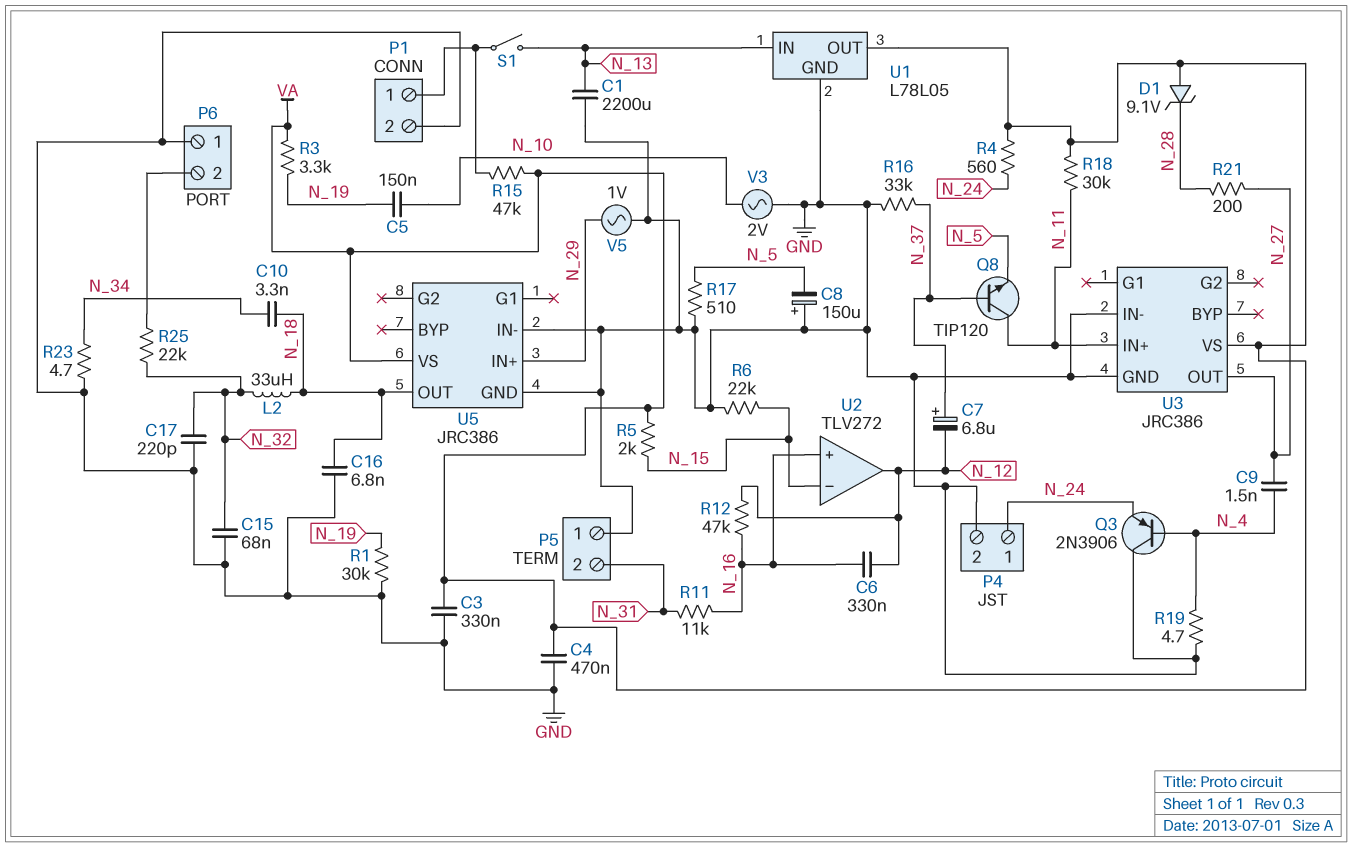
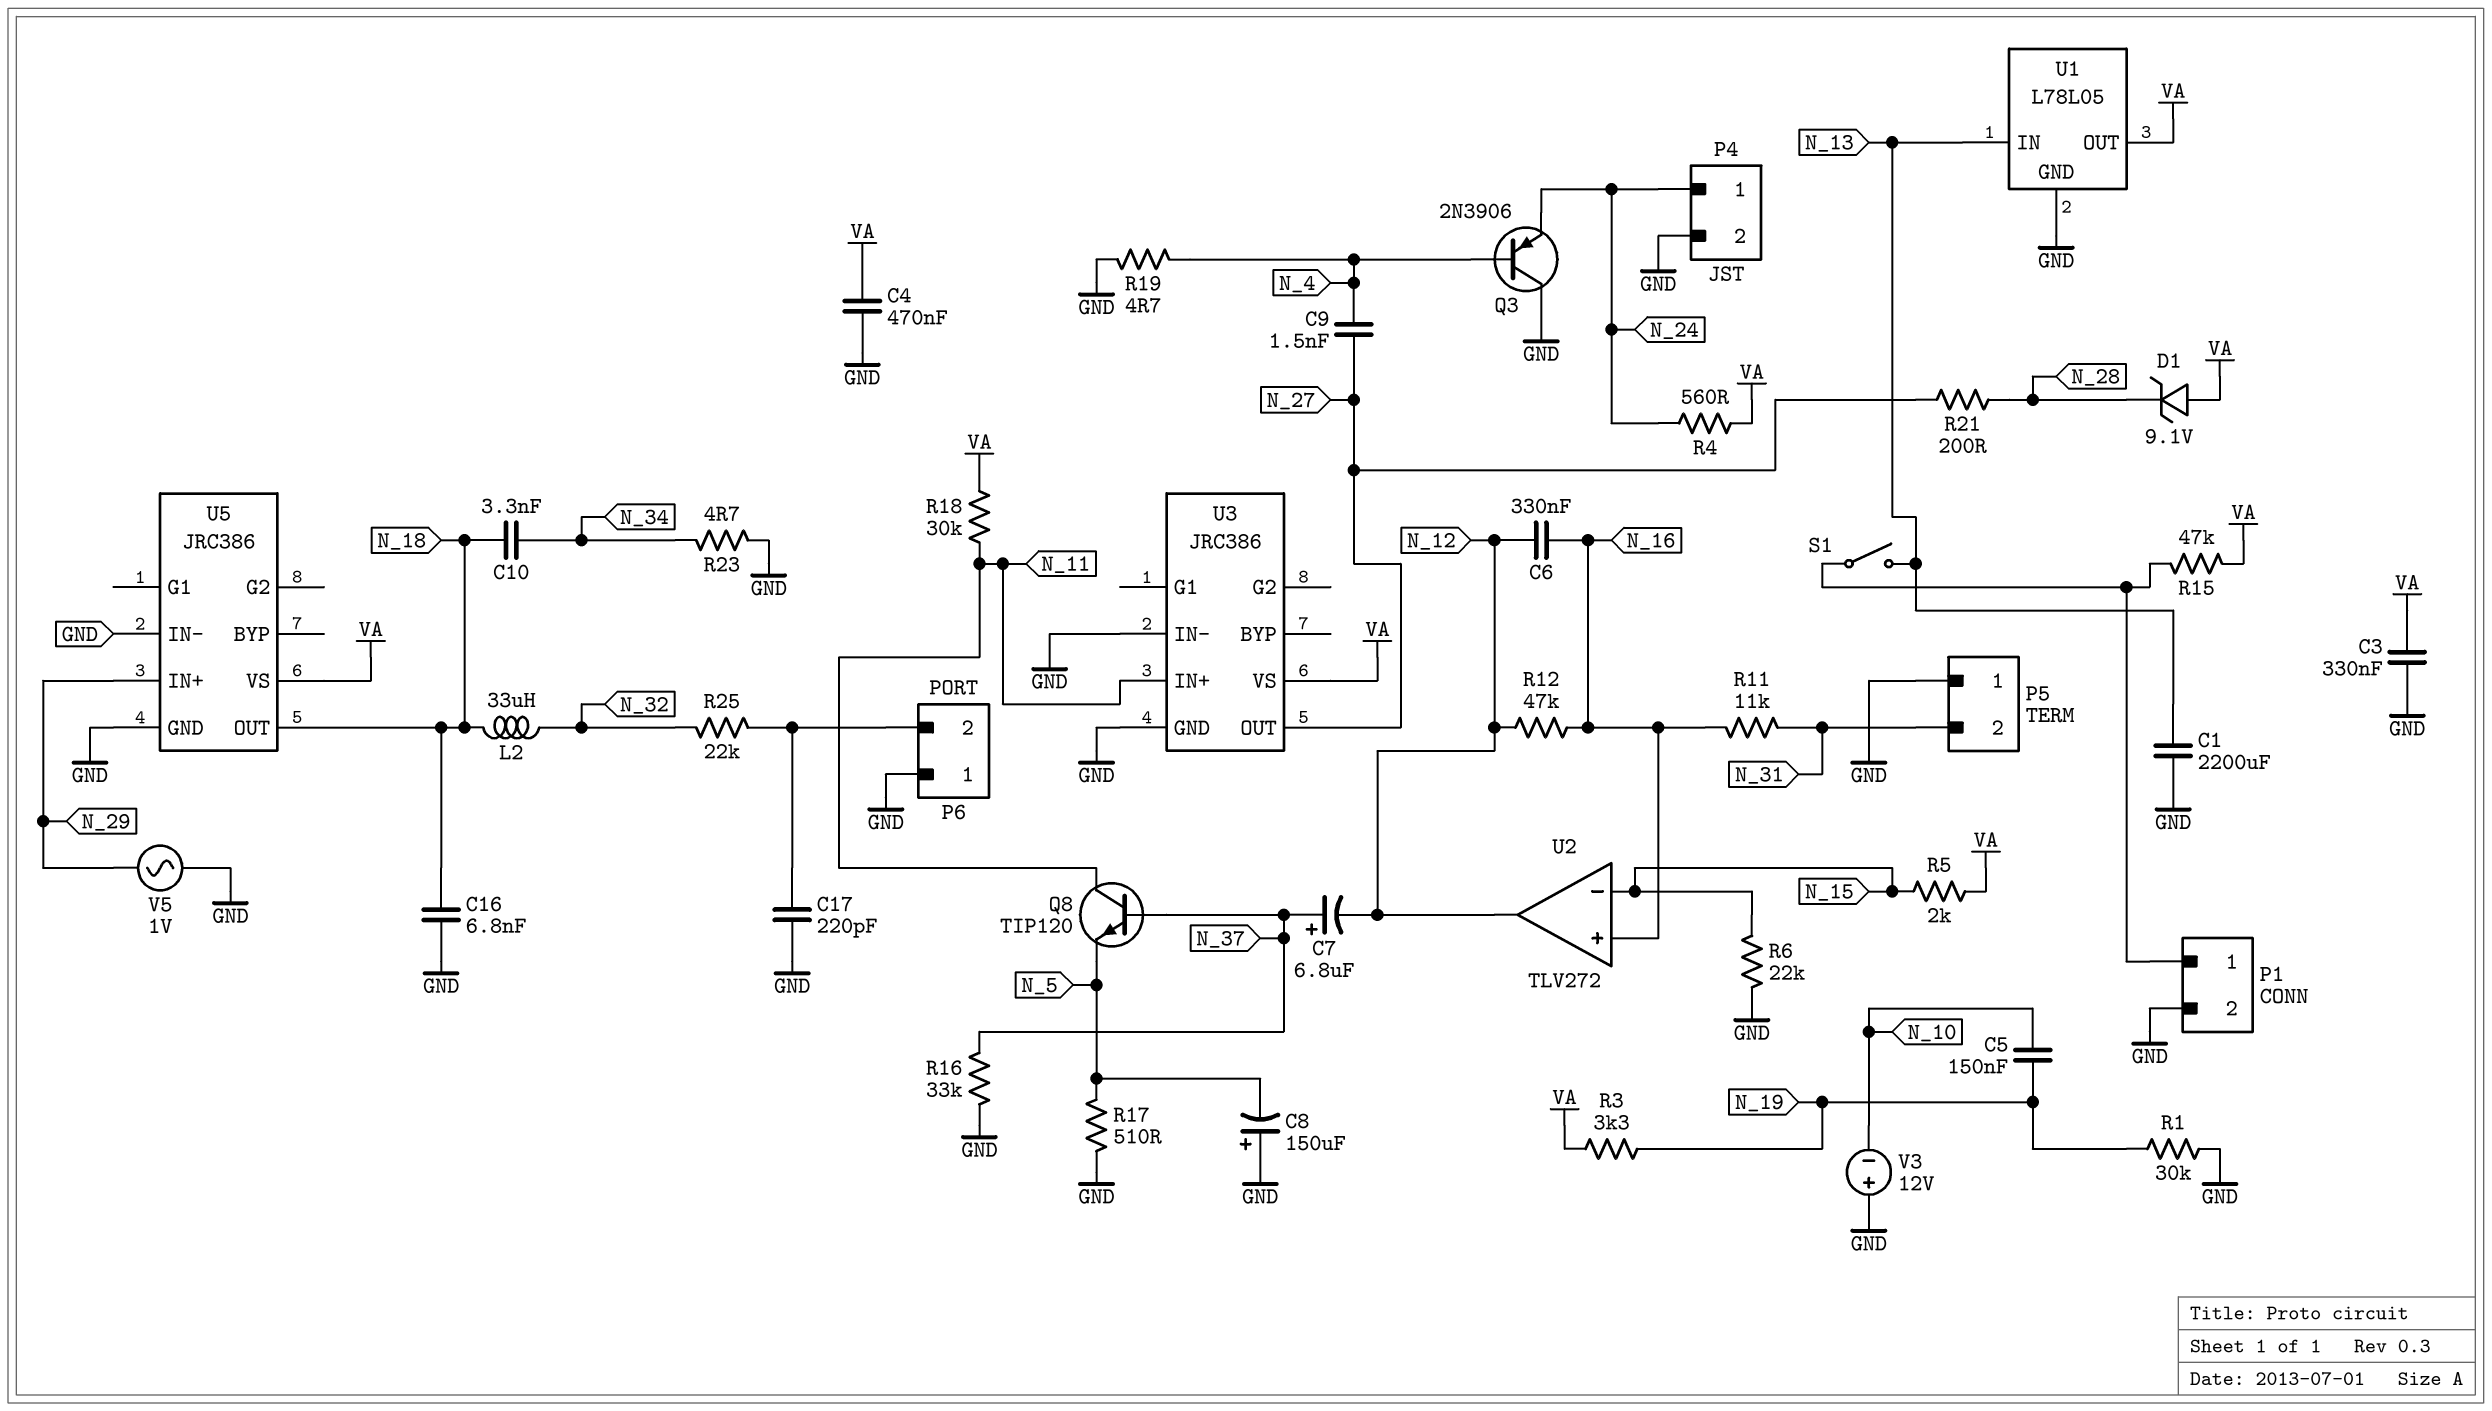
C15: 68nF (GND, N_32) -> none
C17: 220pF (GND, N_32) -> 220pF (GND, P6/2)
V3: AC 2V (GND, N_10) -> 12V (plus GND, minus N_10)

